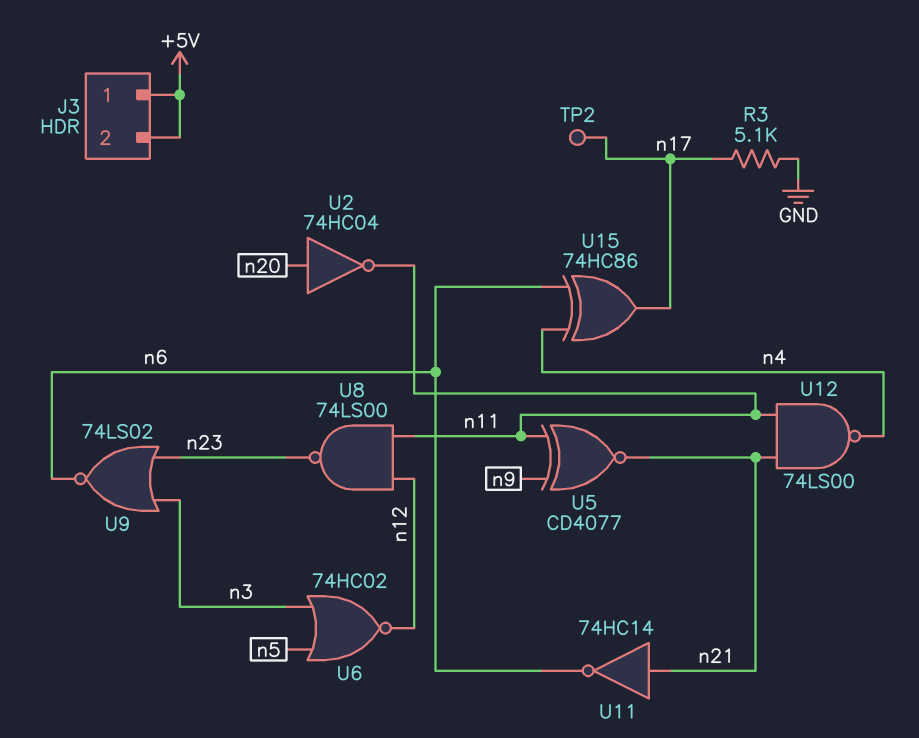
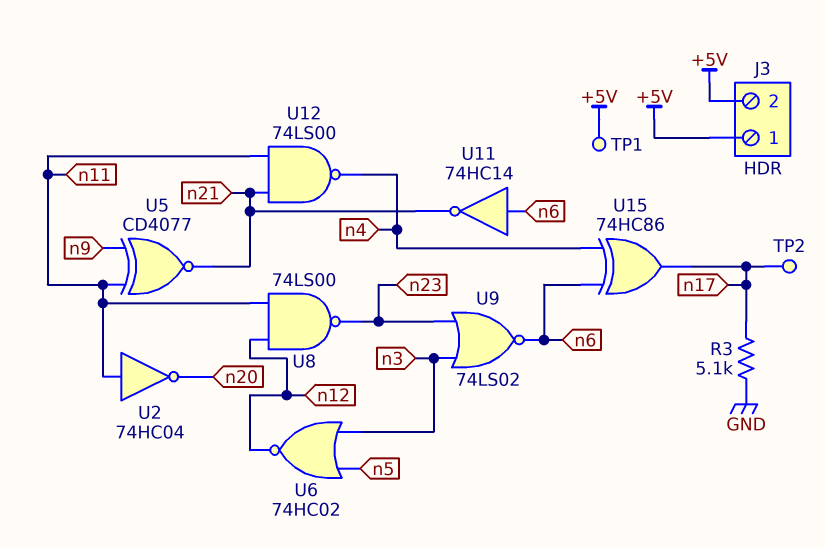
TP1: none -> test point (+5V)
U2: NOT 74HC04 (in n20, out n11) -> NOT 74HC04 (in n11, out n20)
U11: NOT 74HC14 (in n21, out n6) -> NOT 74HC14 (in n6, out n21)

